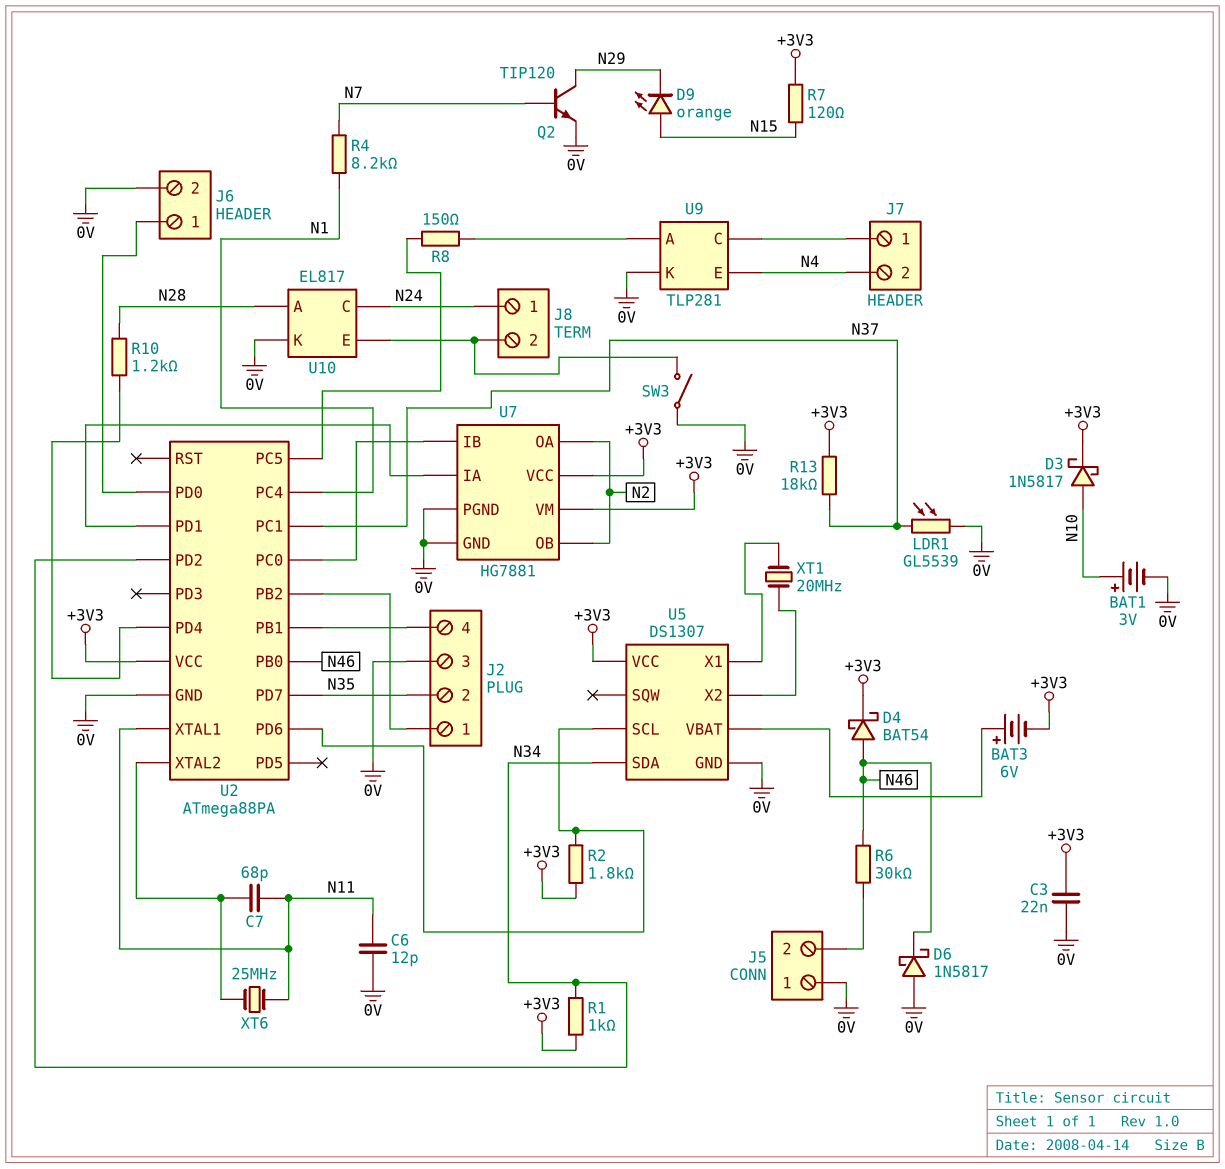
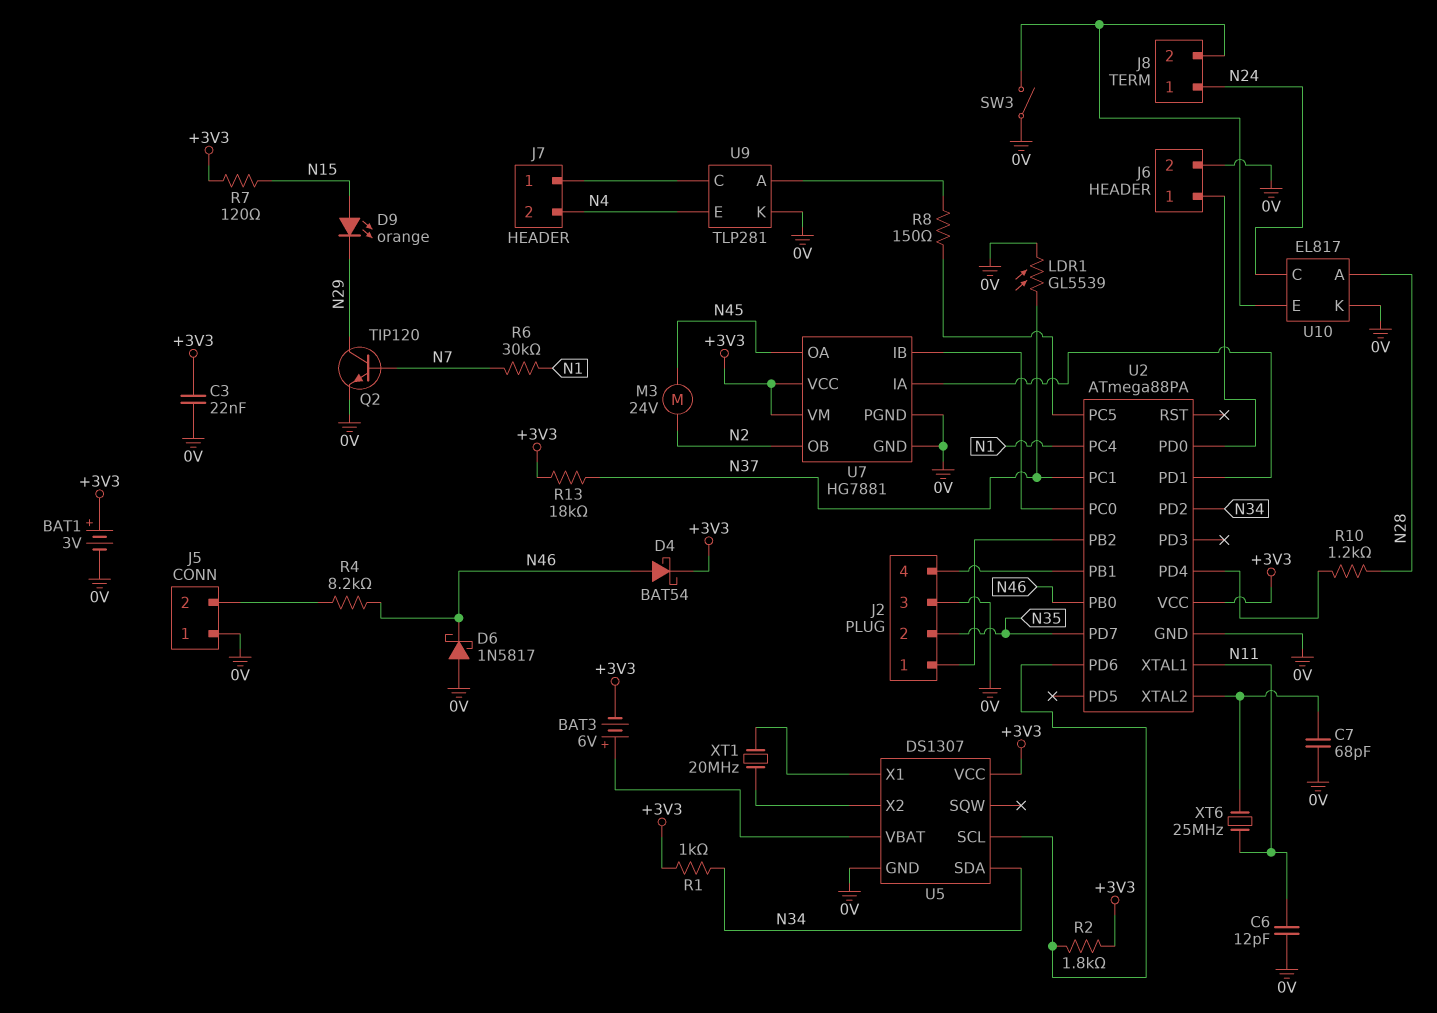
BAT1: 3V (plus N10, minus 0V) -> 3V (plus +3V3, minus 0V)
C7: 68pF (N11, U2/XTAL2) -> 68pF (0V, U2/XTAL2)
D3: schottky 1N5817 (A N10, K +3V3) -> none
M3: none -> motor 24V (N2, N45)
R4: 8.2k (N1, N7) -> 8.2k (J5/2, N46)
R6: 30k (J5/2, N46) -> 30k (N1, N7)
U7 pin OA: N2 -> N45

